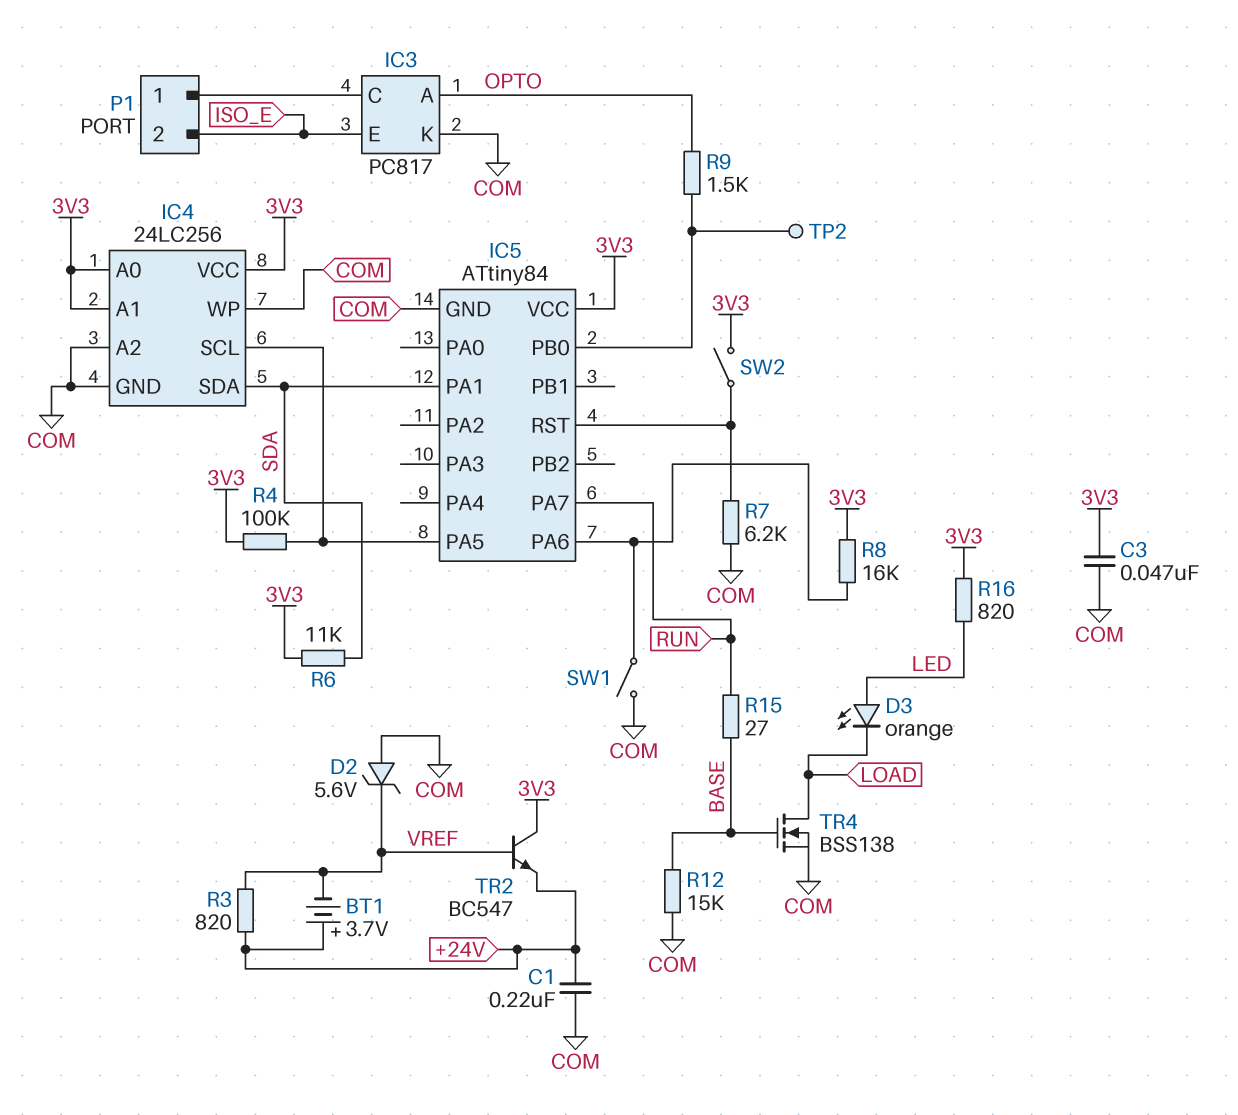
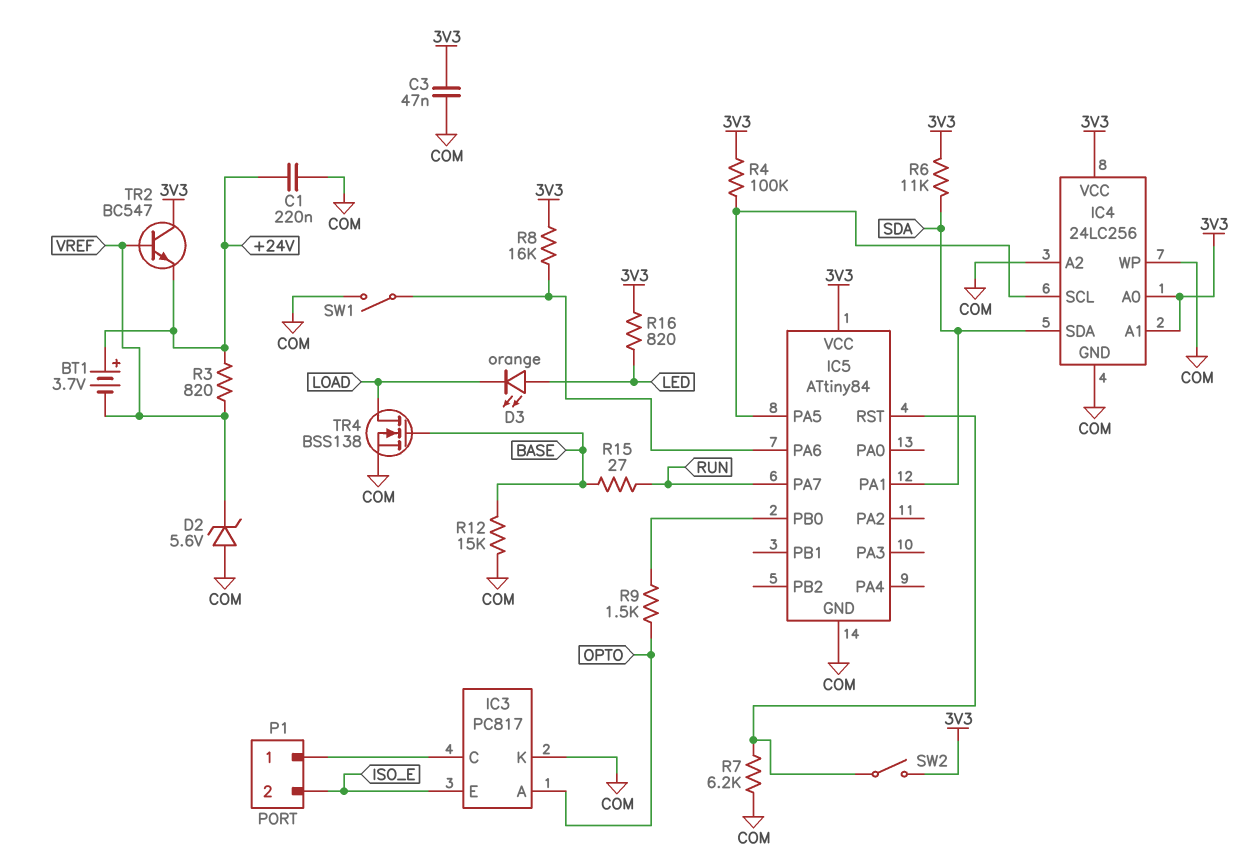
TP2: test point (IC5/PB0) -> none

